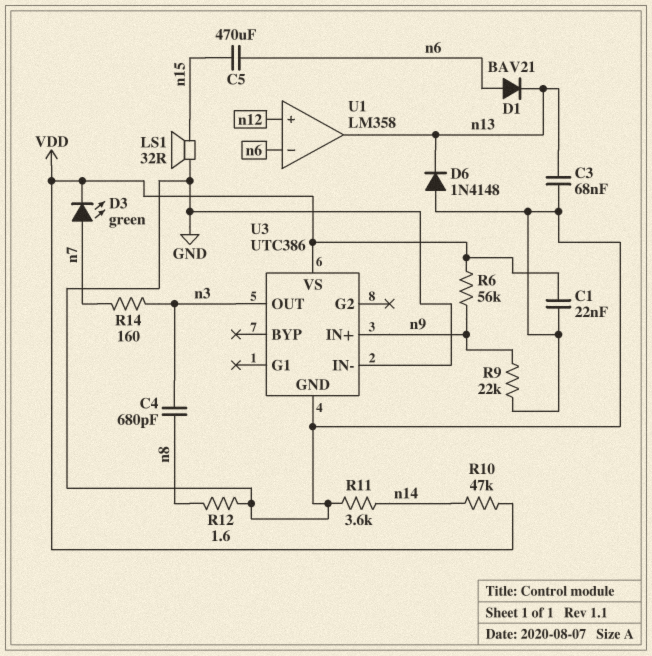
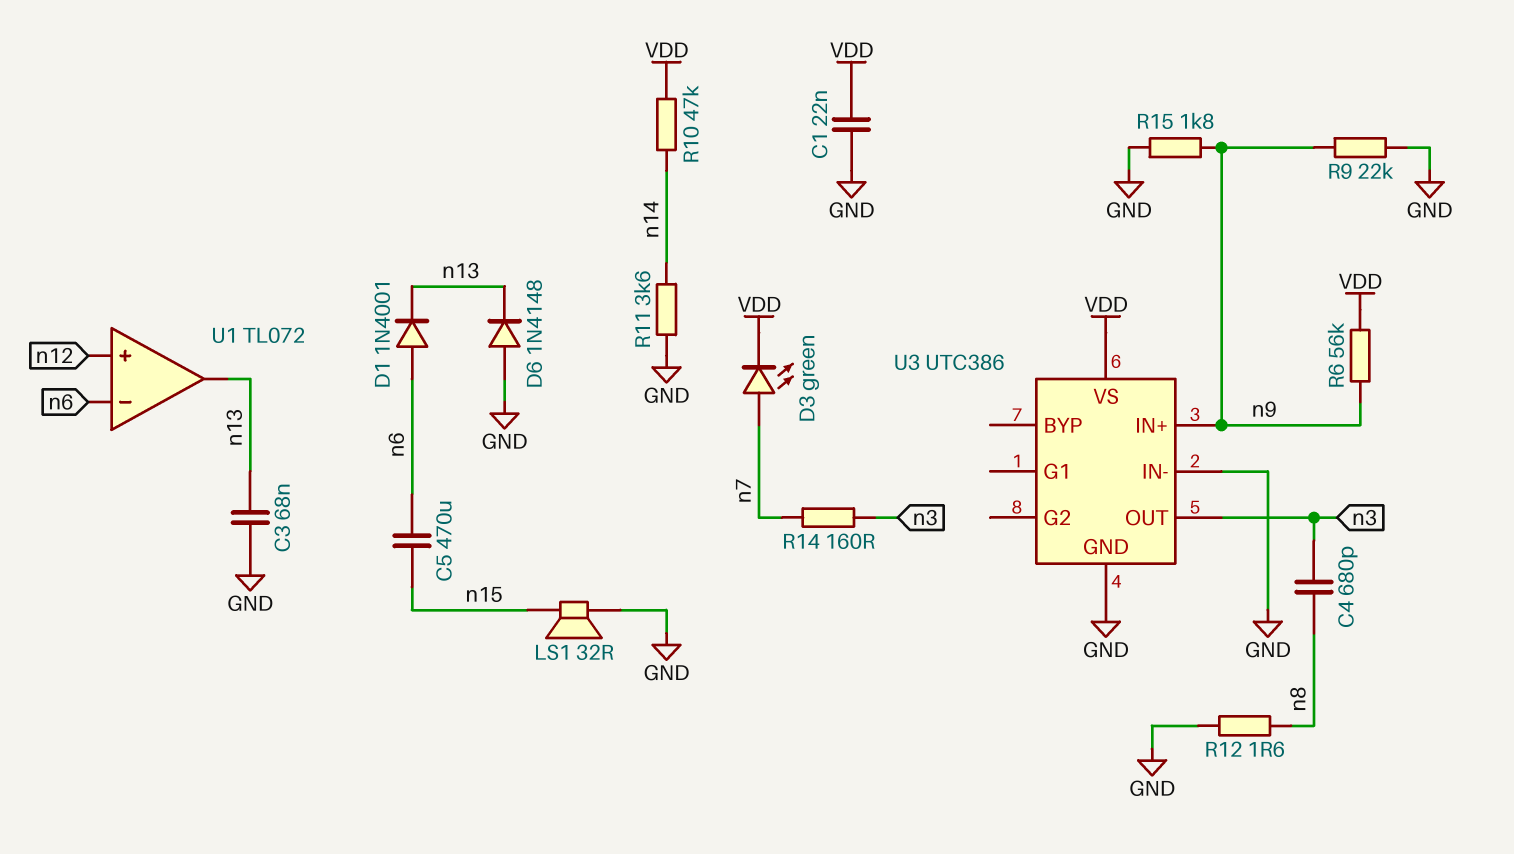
D1: diode BAV21 (A n6, K n13) -> diode 1N4001 (A n6, K n13)
R15: none -> 1.8k (GND, n9)
U1: LM358 -> TL072

